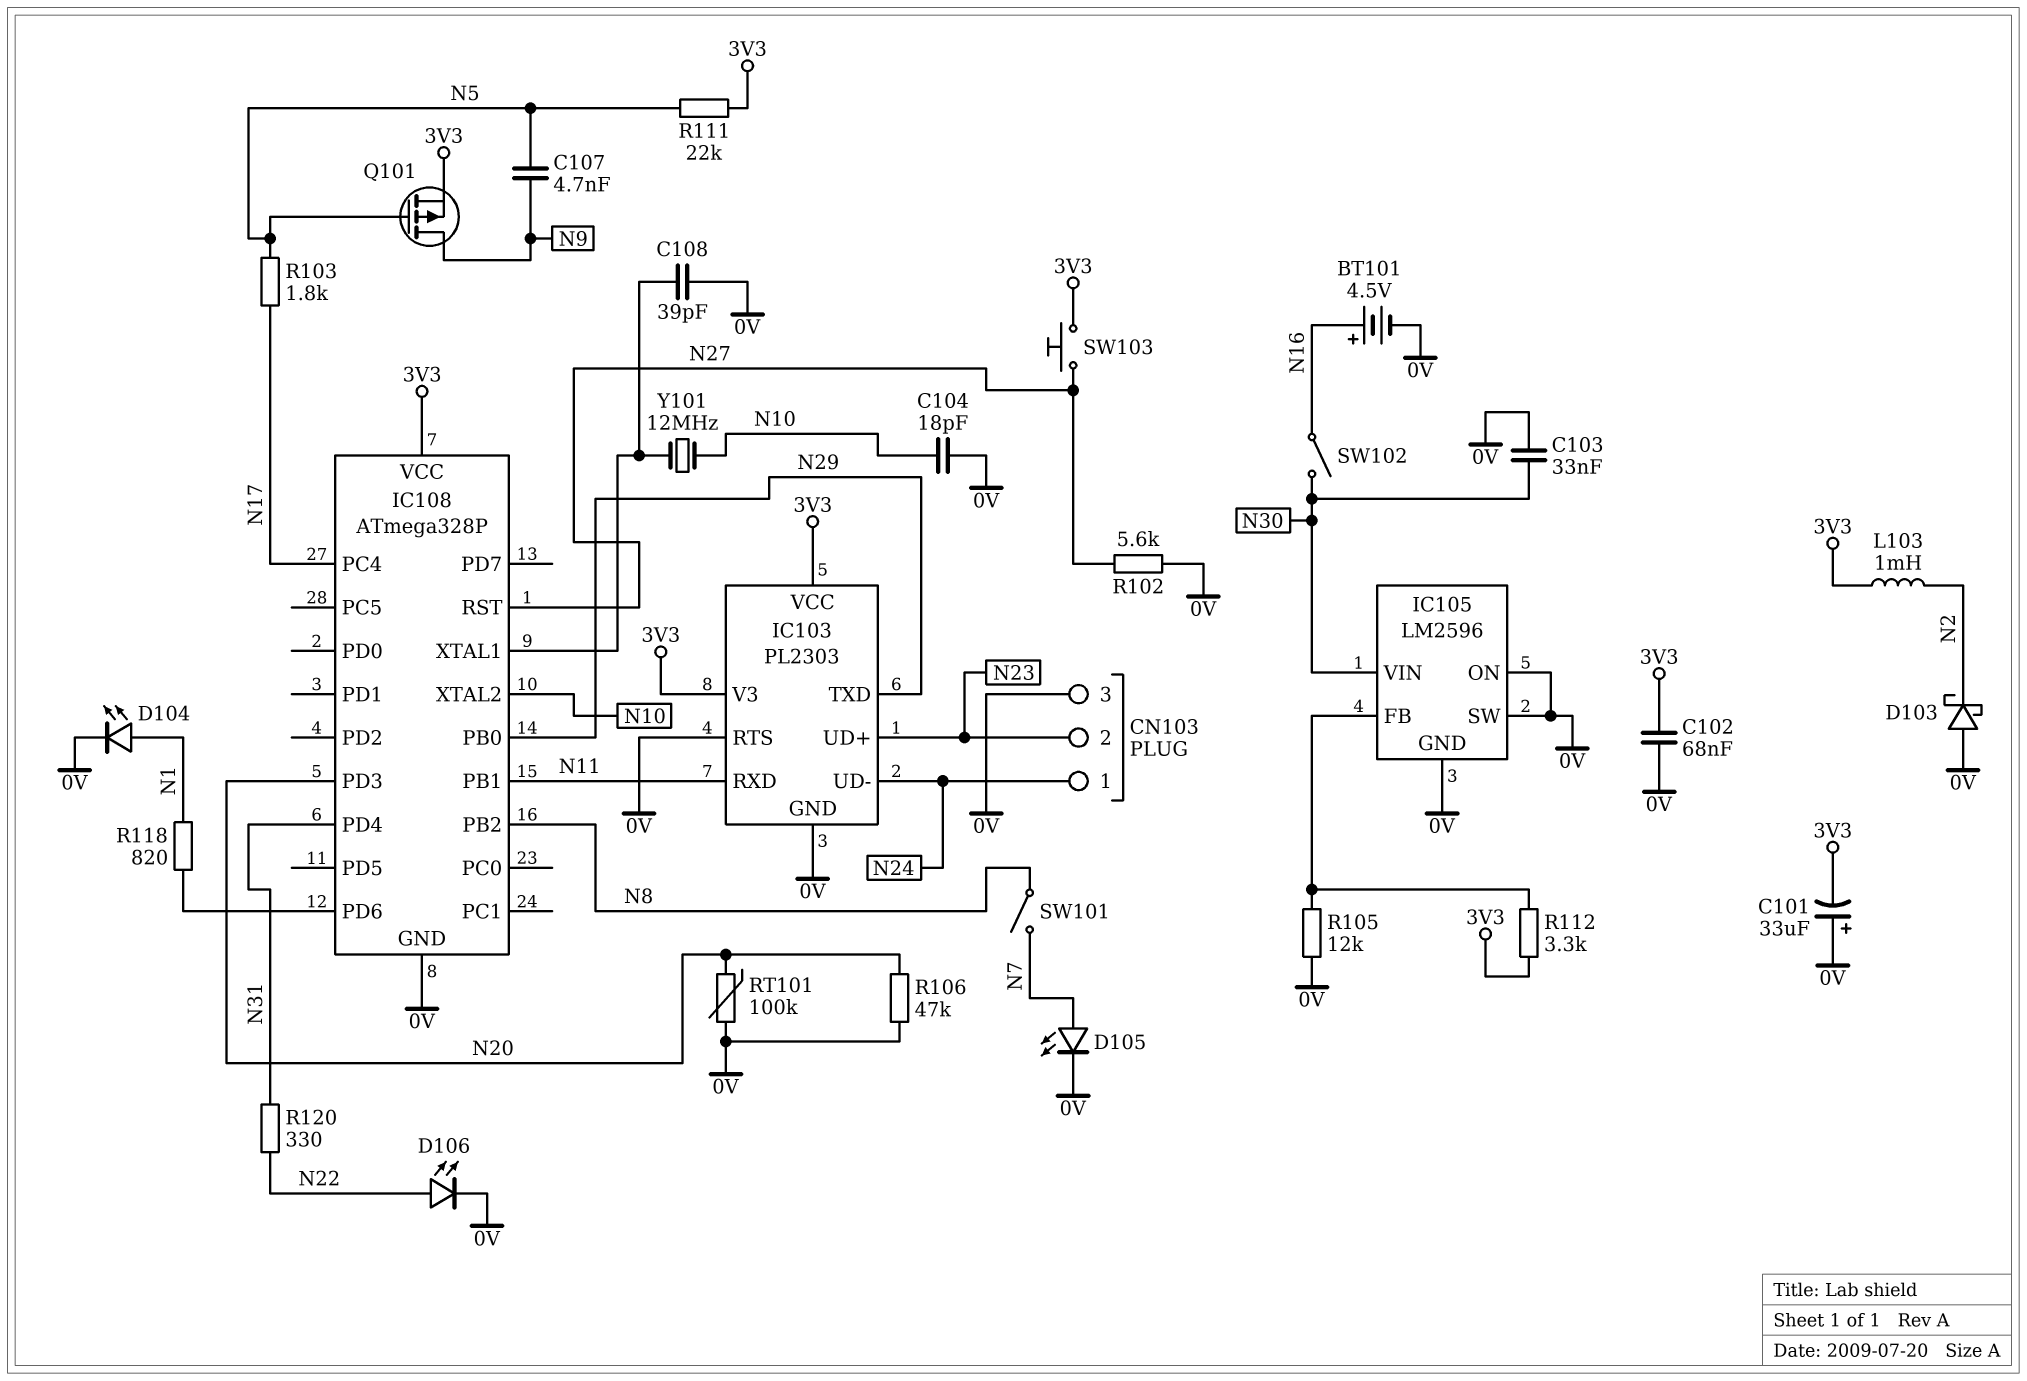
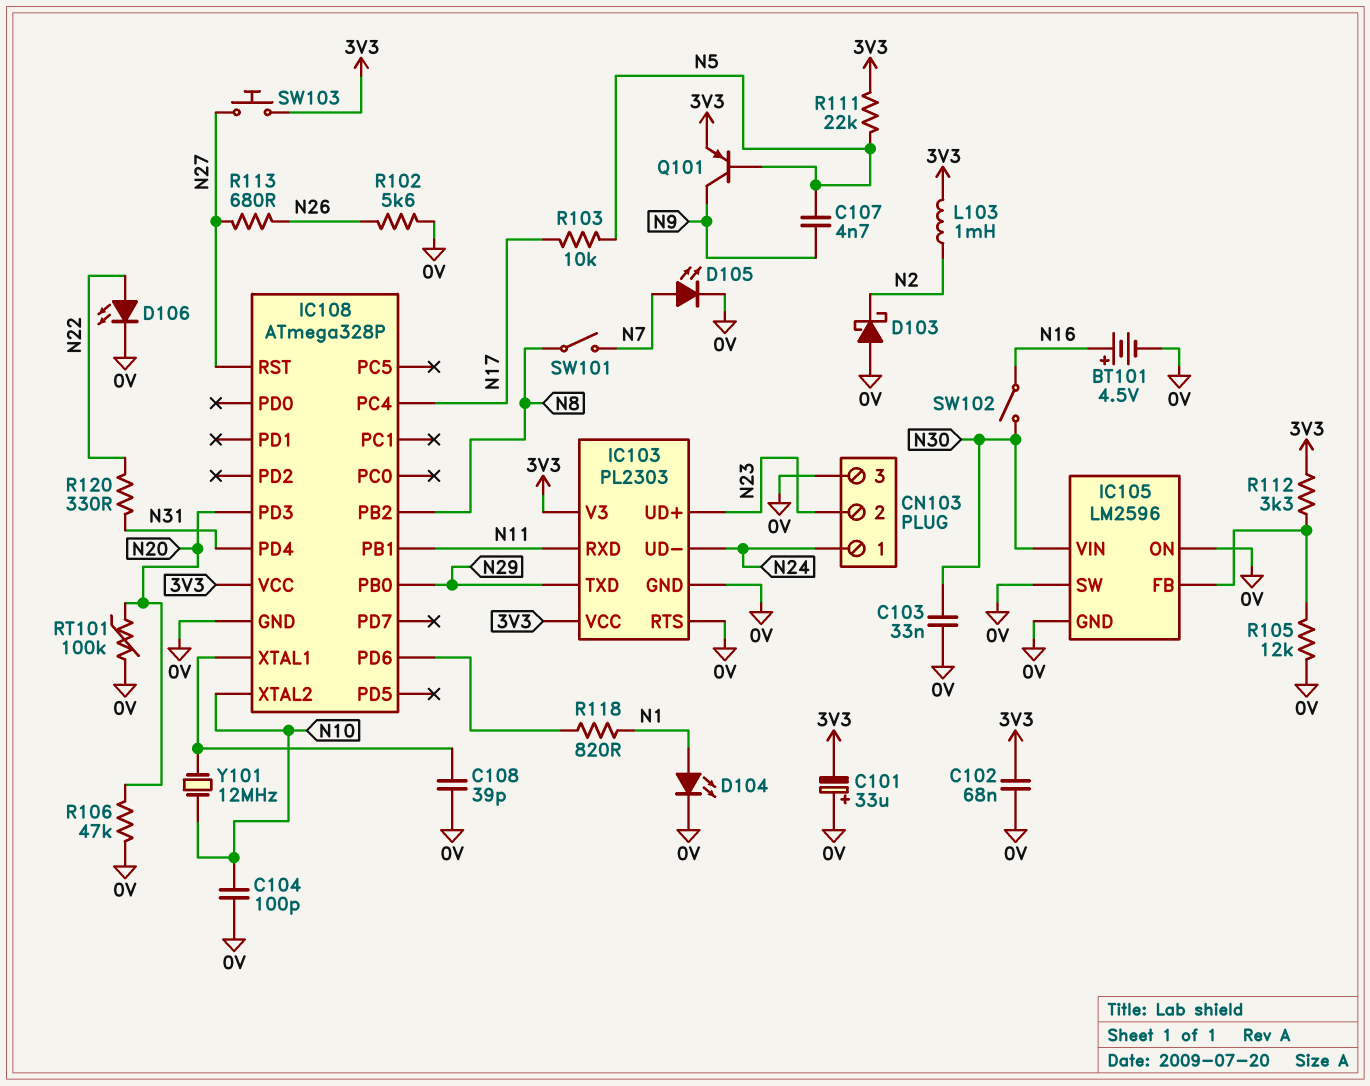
C104: 18pF (0V, N10) -> 100pF (0V, N10)
Q101: PMOS (G N5, D N9, S 3V3) -> PNP (B N5, C N9, E 3V3)
R102: 5.6k (0V, N27) -> 5.6k (0V, N26)
R103: 1.8k (N5, N17) -> 10k (N5, N17)
R113: none -> 680 (N26, N27)

